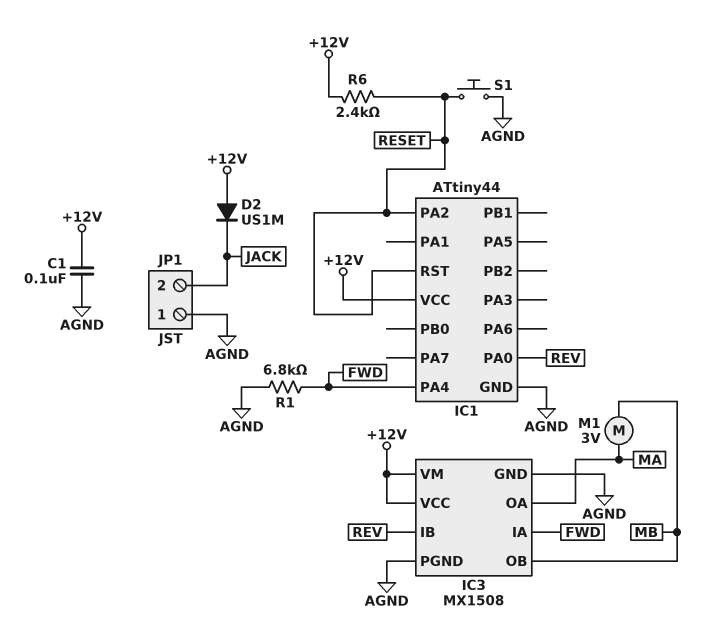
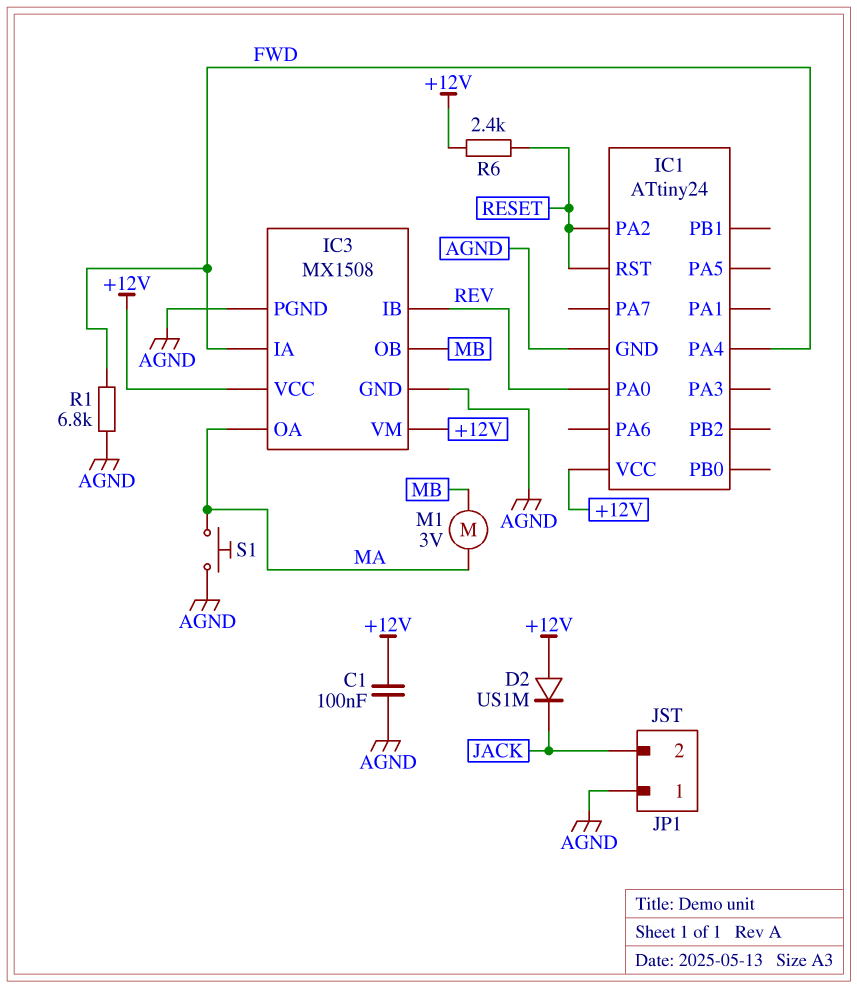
IC1: ATtiny44 -> ATtiny24
S1: button (AGND, RESET) -> button (AGND, MA)

